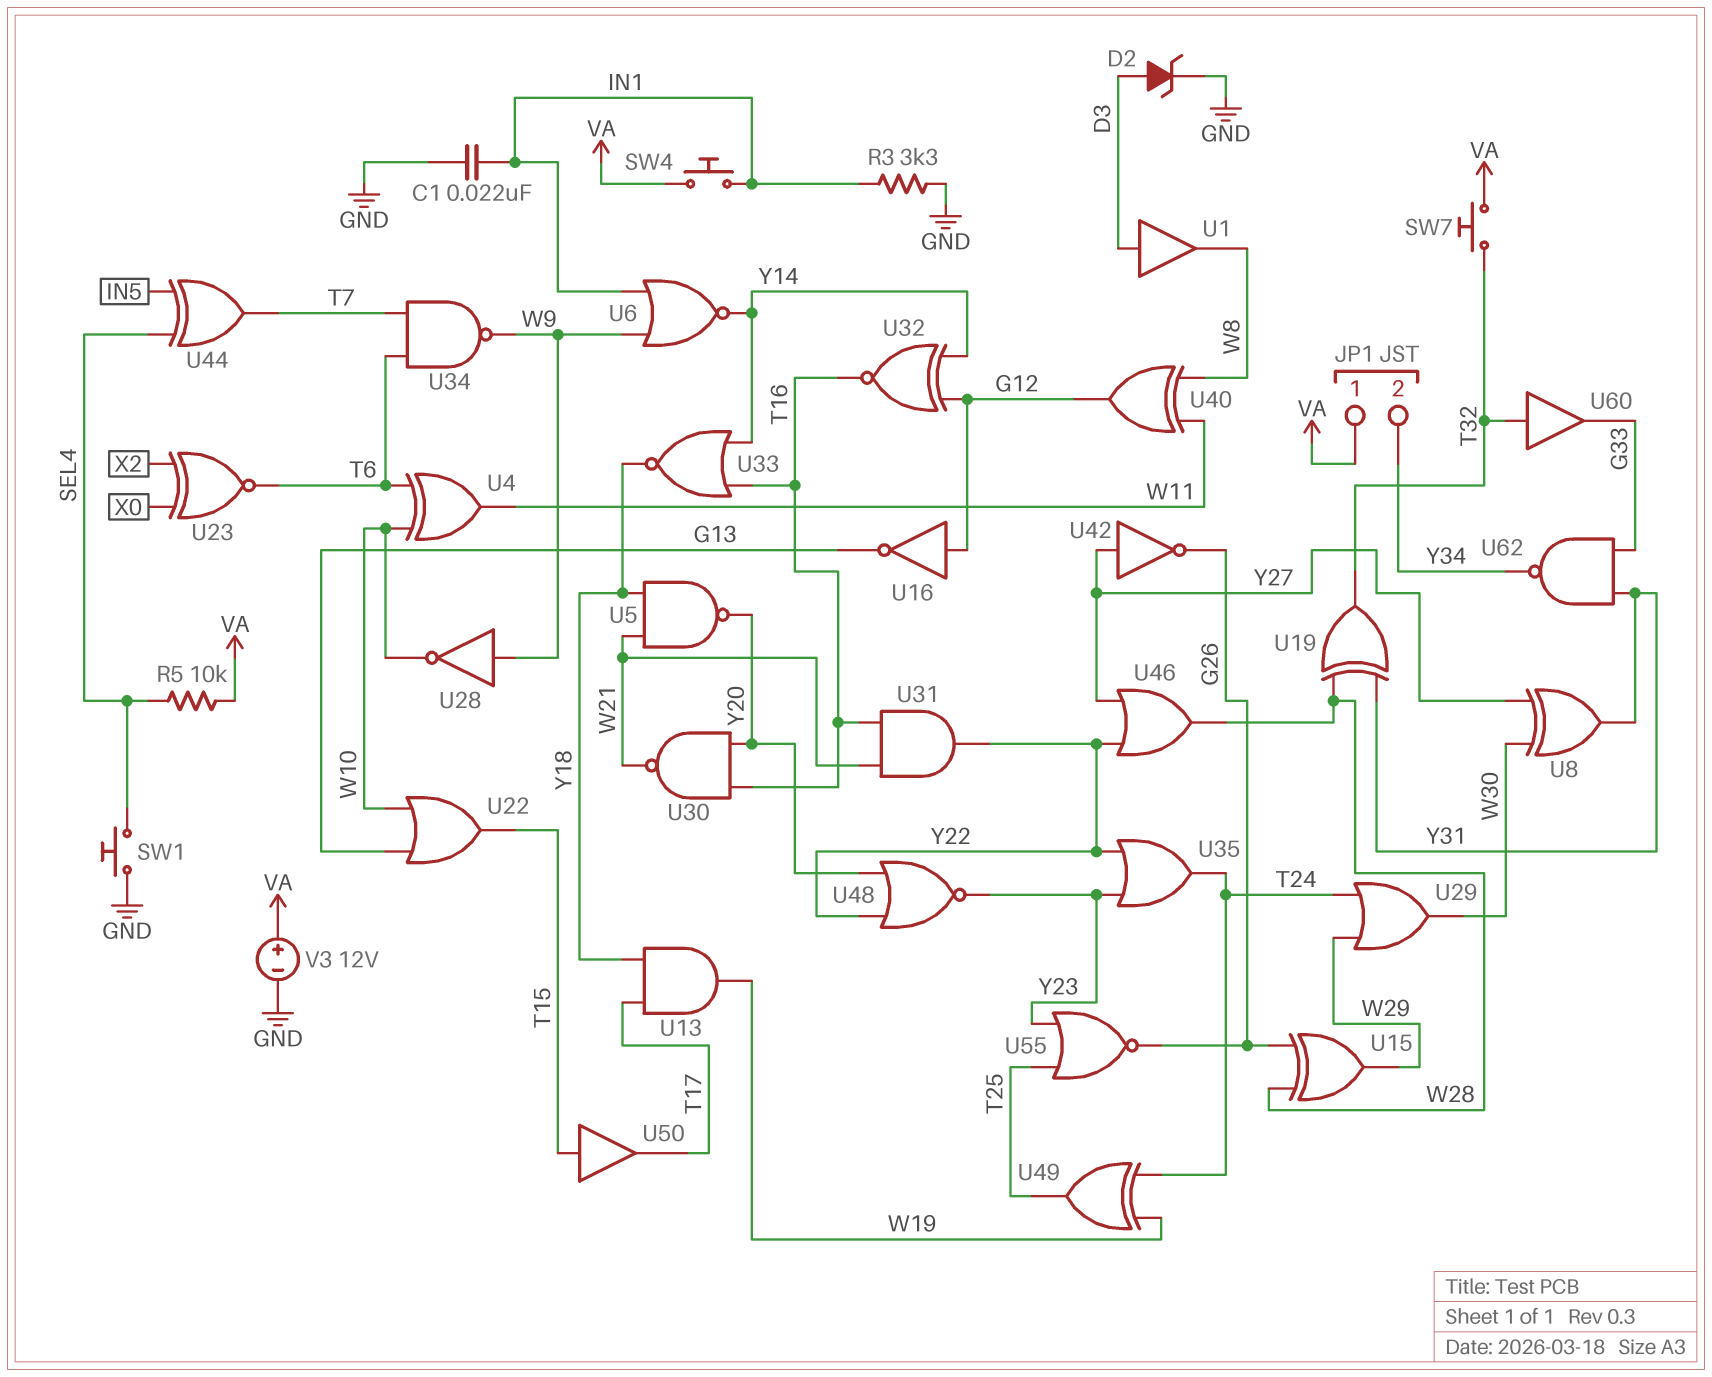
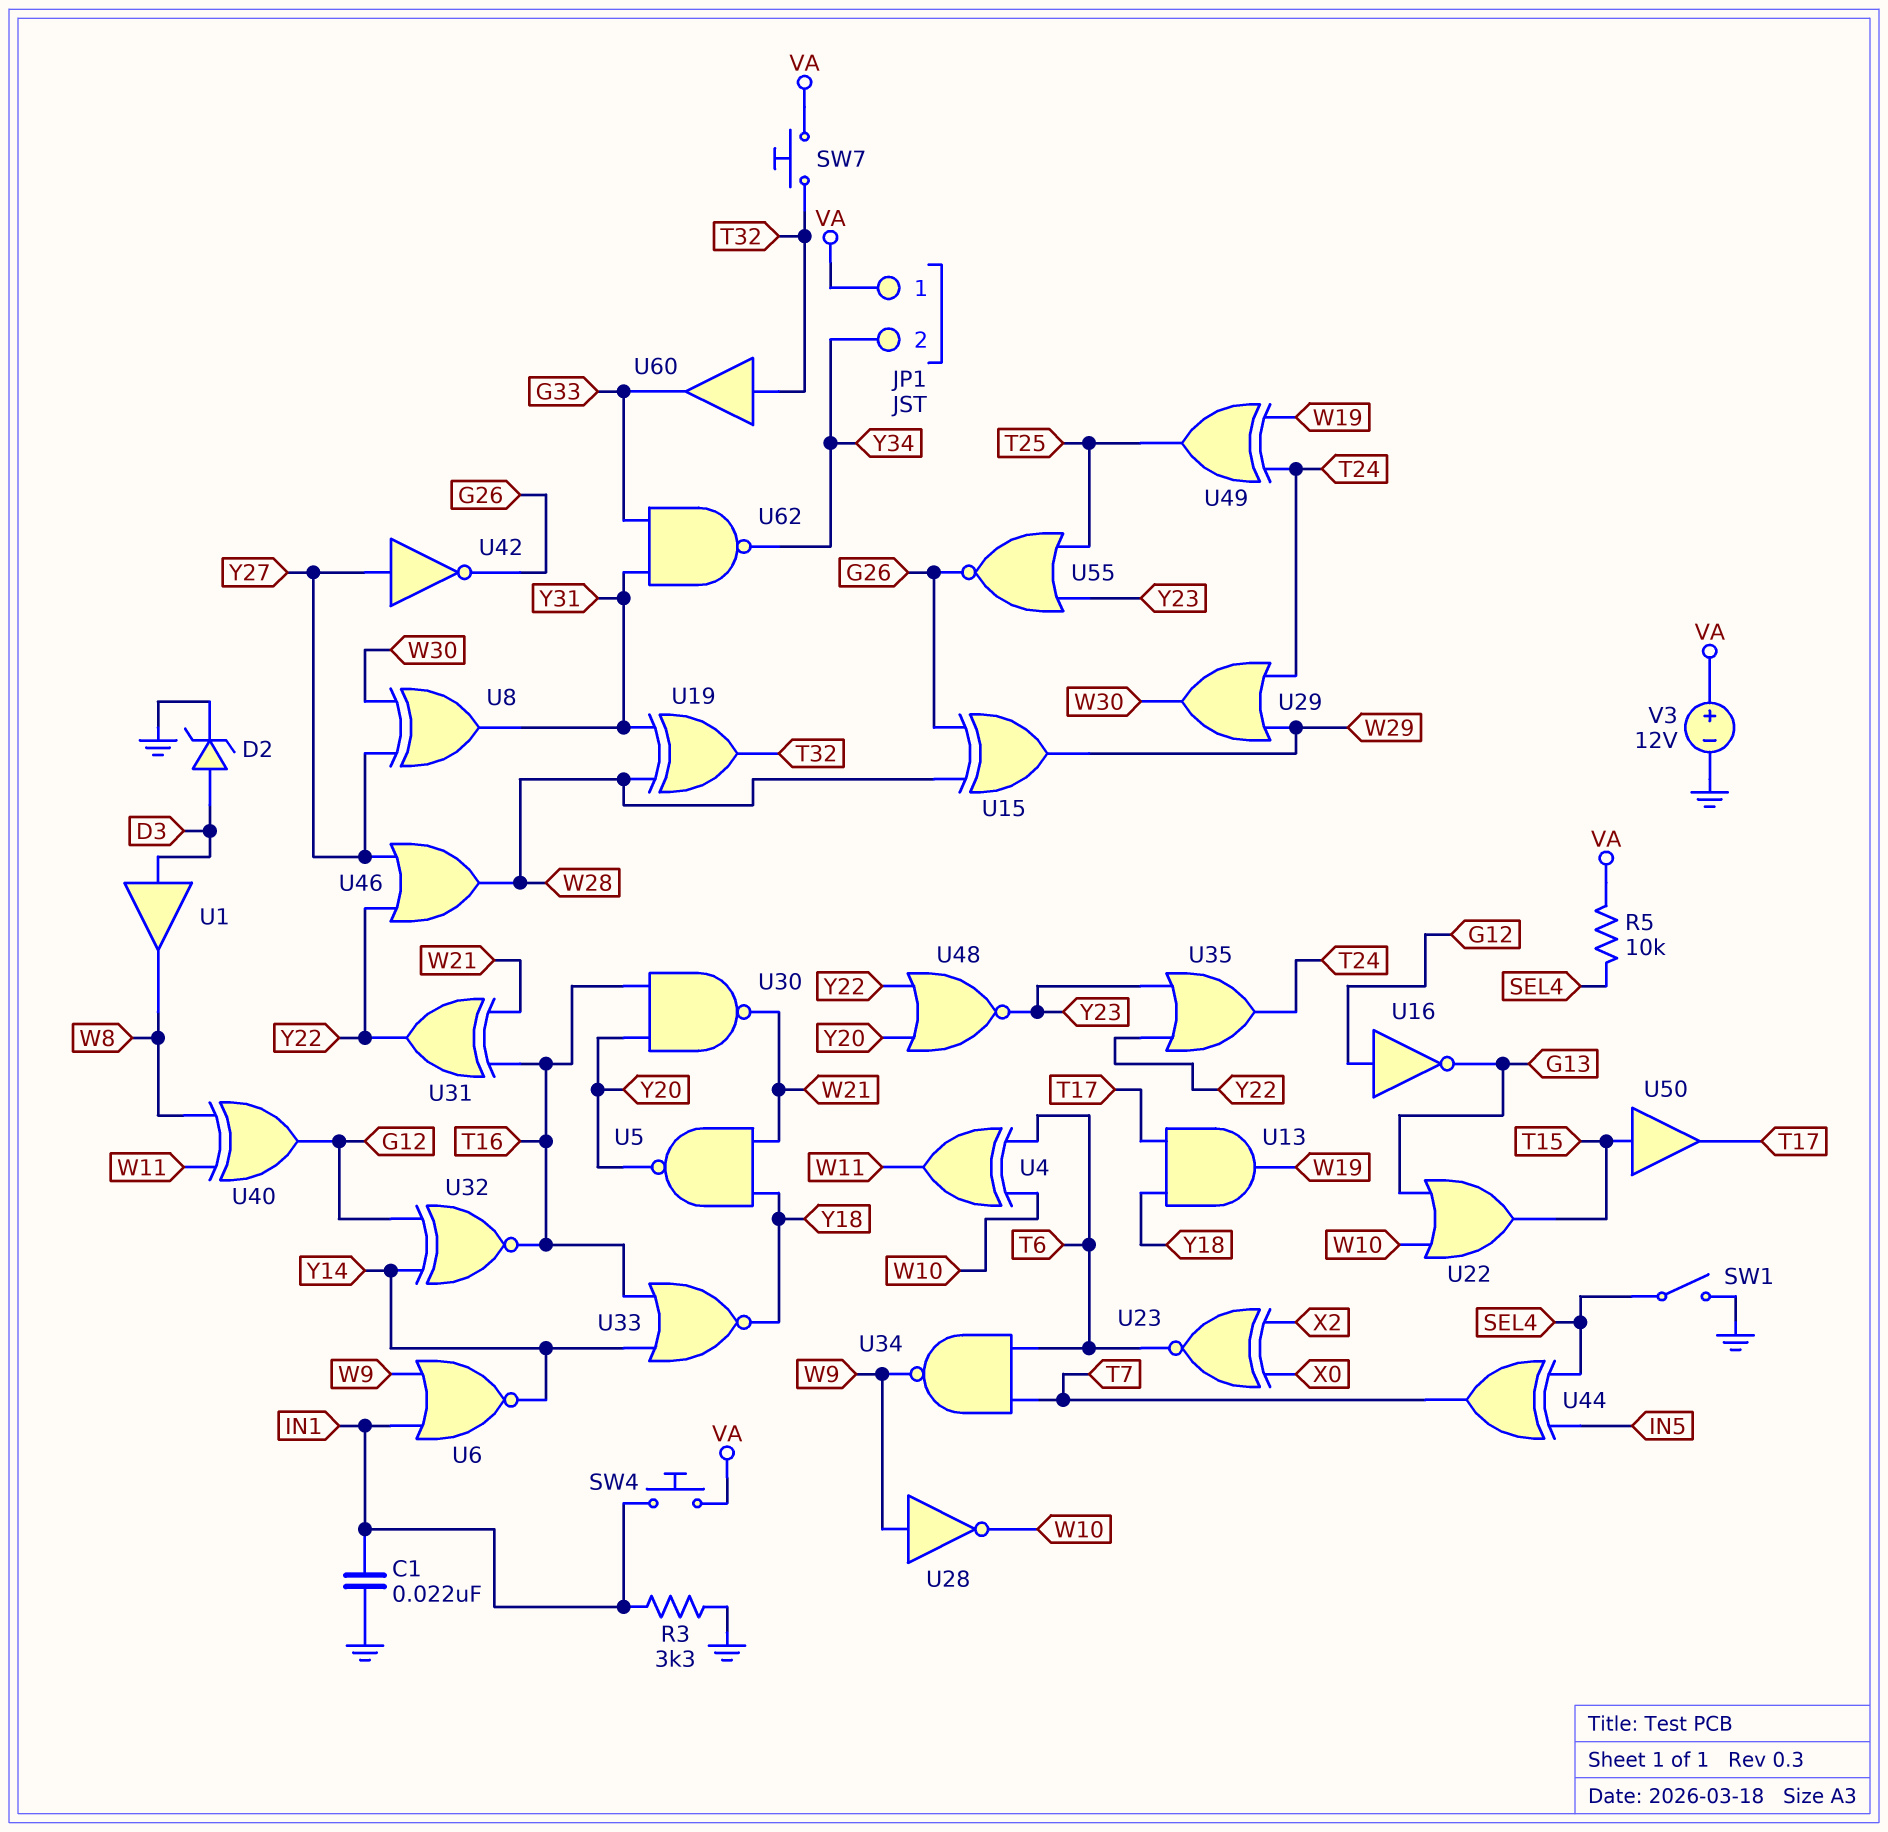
SW1: button (GND, SEL4) -> switch (GND, SEL4)
U31: AND (in T16, in W21, out Y22) -> XOR (in T16, in W21, out Y22)

